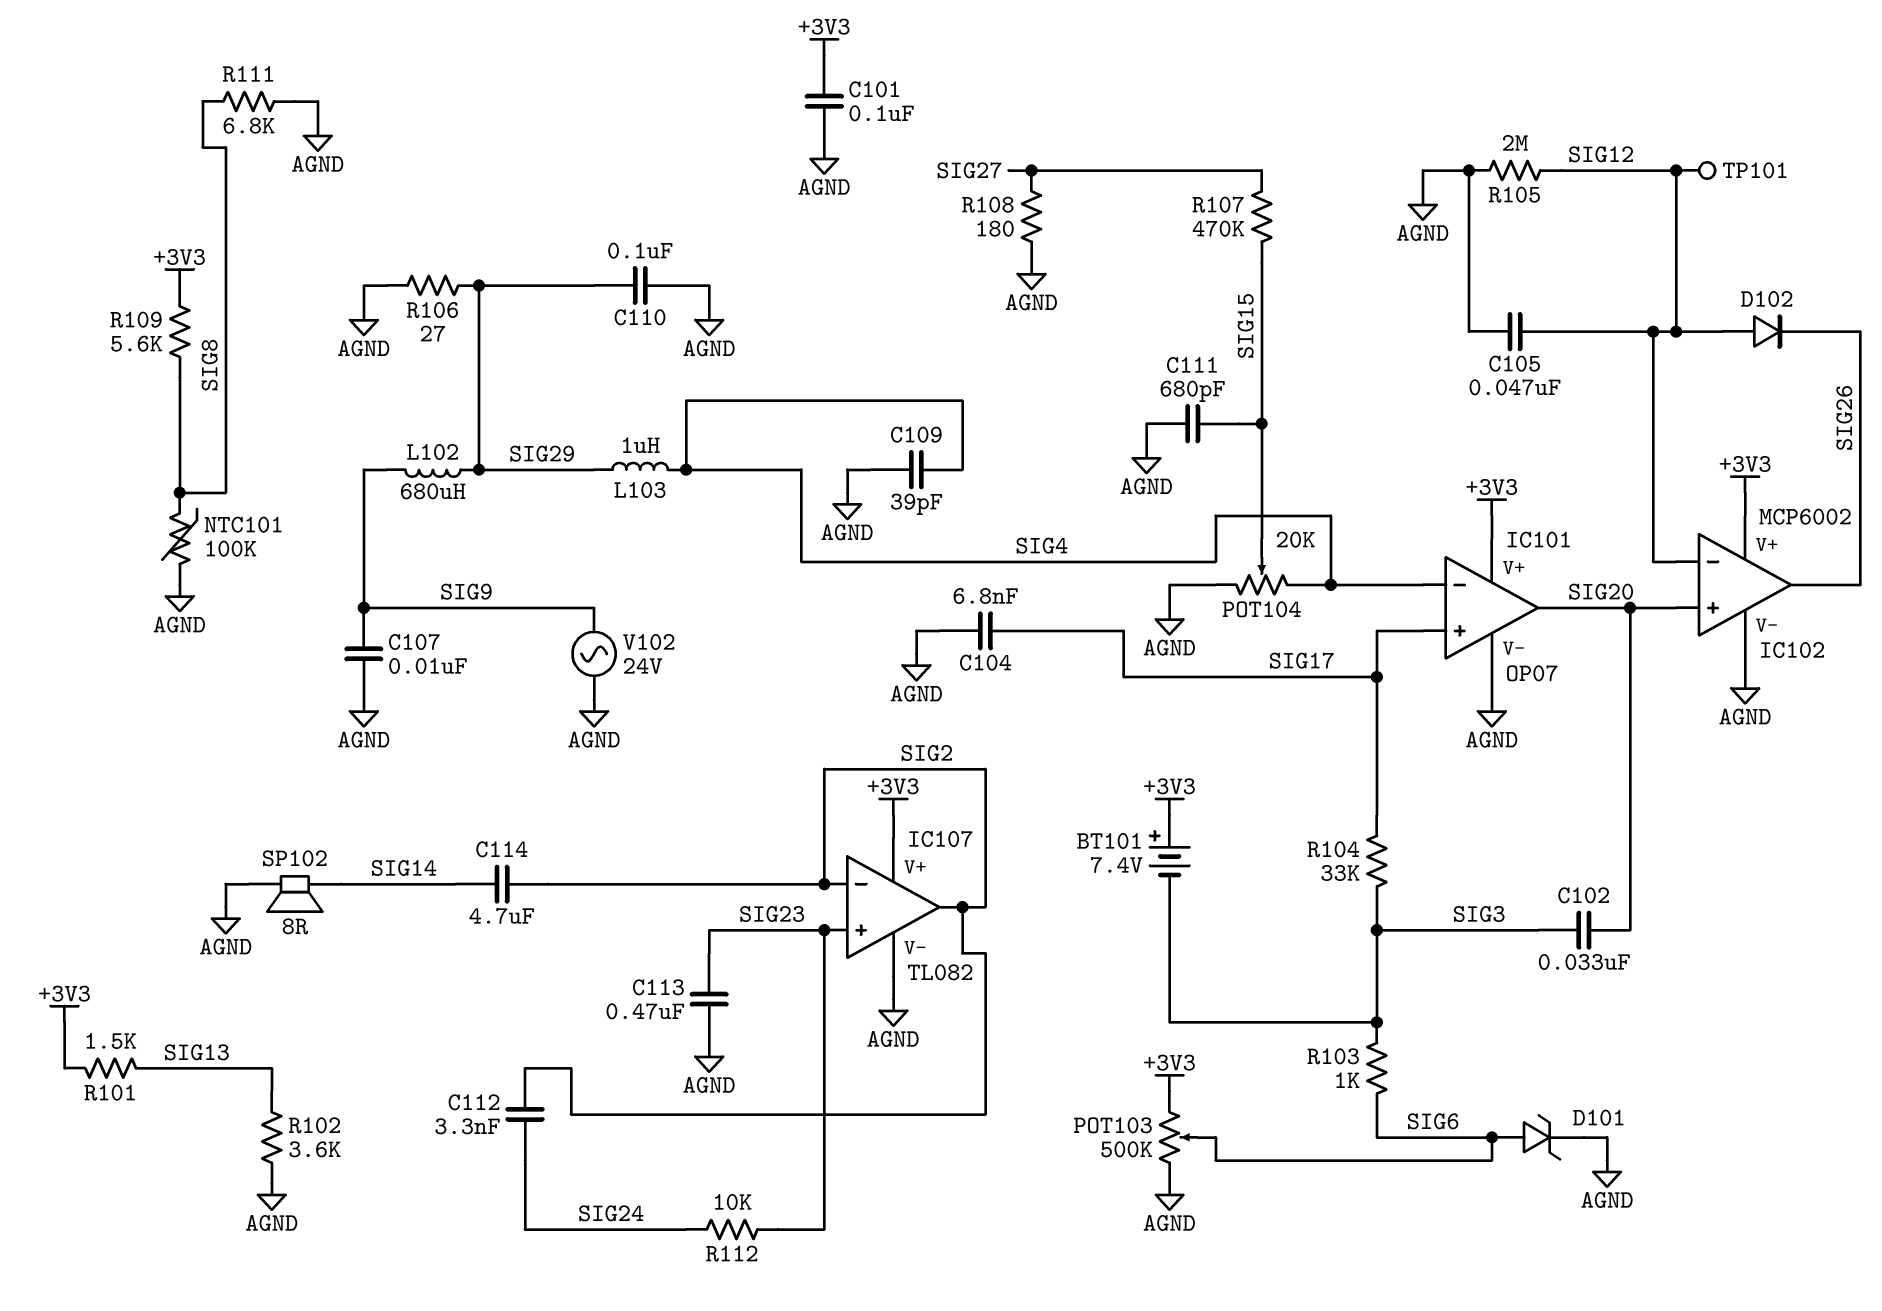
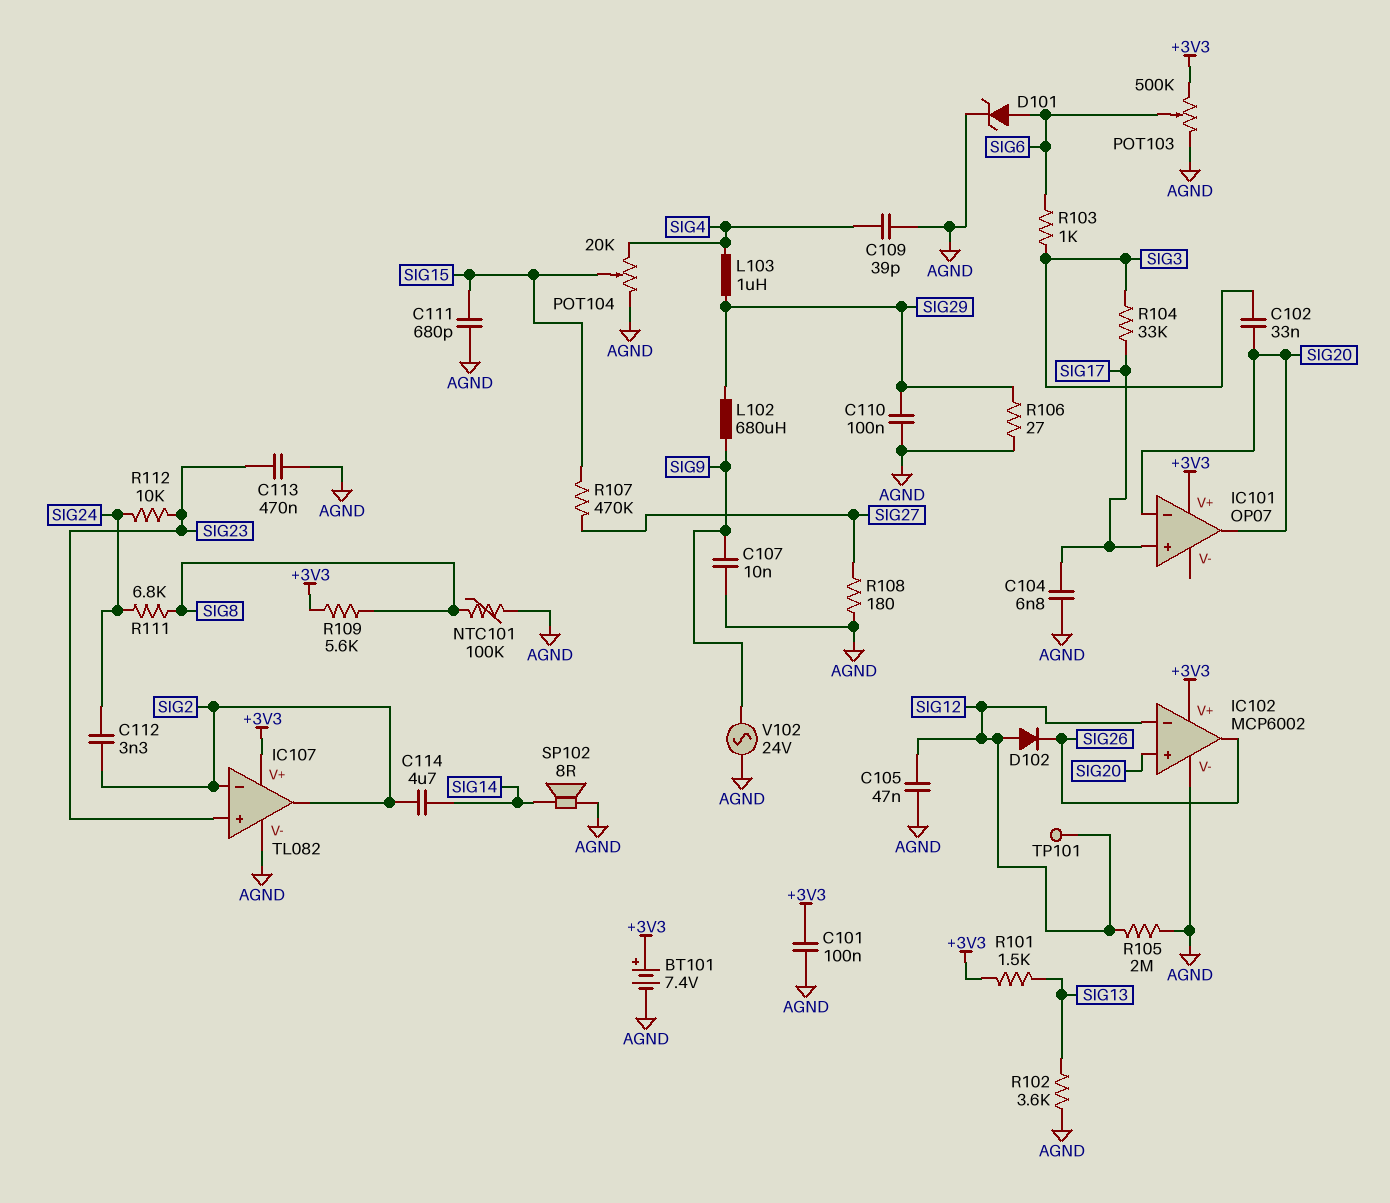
BT101: 7.4V (plus +3V3, minus SIG3) -> 7.4V (plus +3V3, minus AGND)
IC101 pin V-: AGND -> none
IC101 pin in-: SIG4 -> SIG20
R111: 6.8k (AGND, SIG8) -> 6.8k (SIG8, SIG24)

